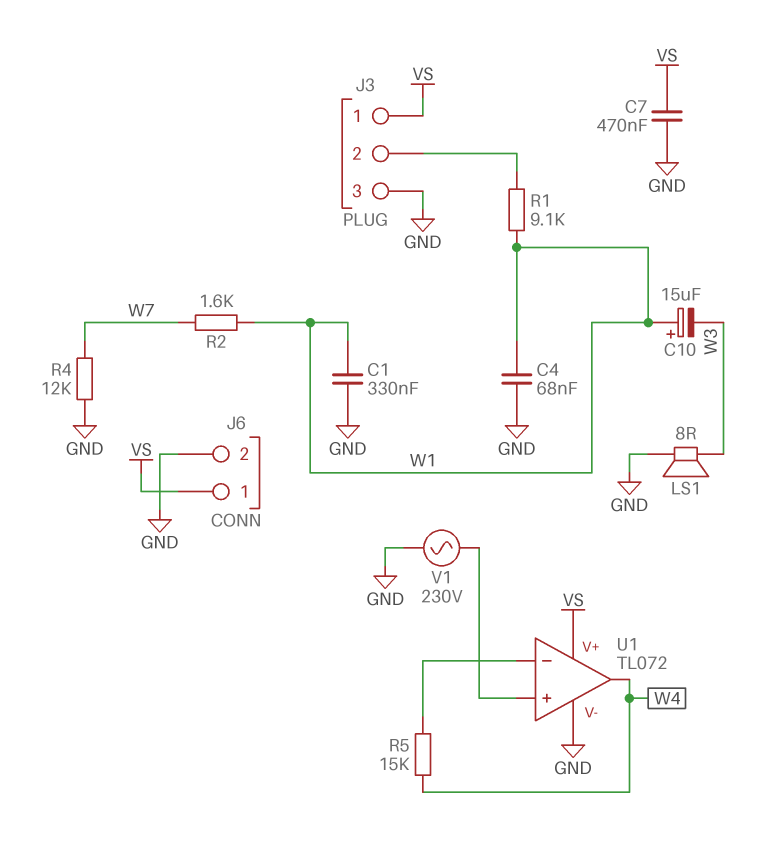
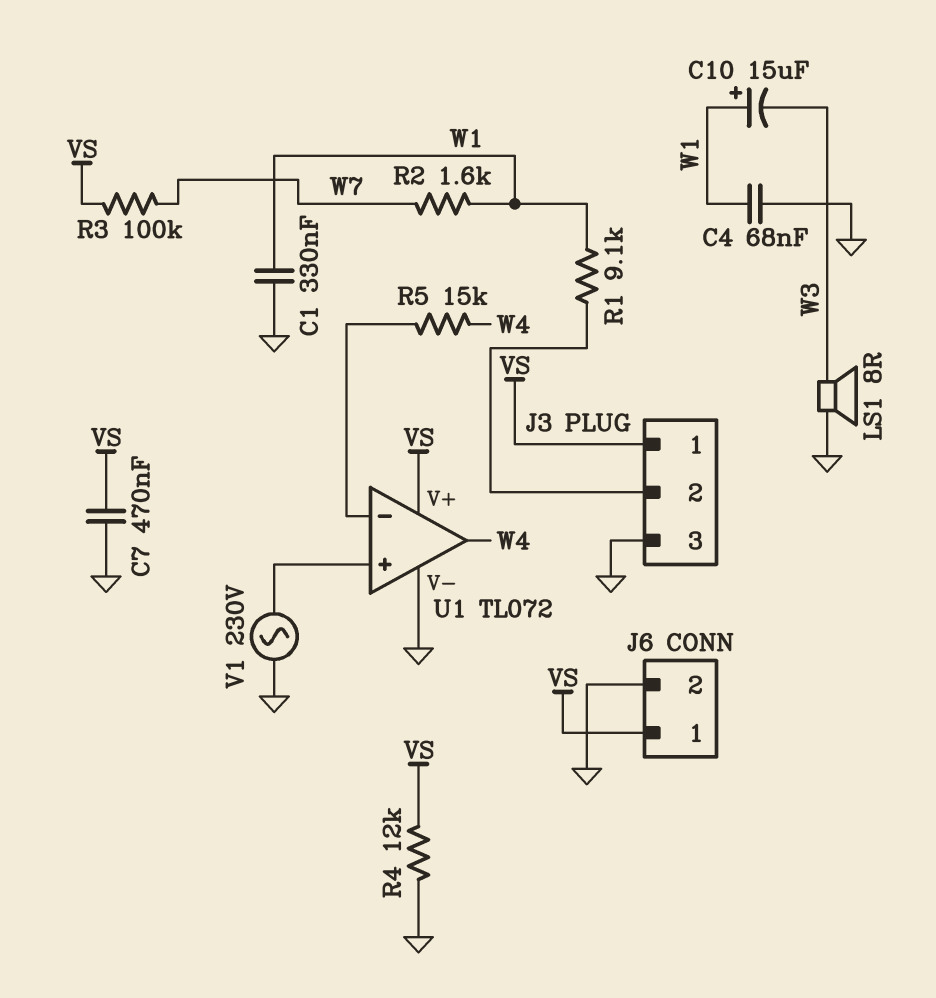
R3: none -> 100k (VS, W7)
R4: 12k (GND, W7) -> 12k (GND, VS)

